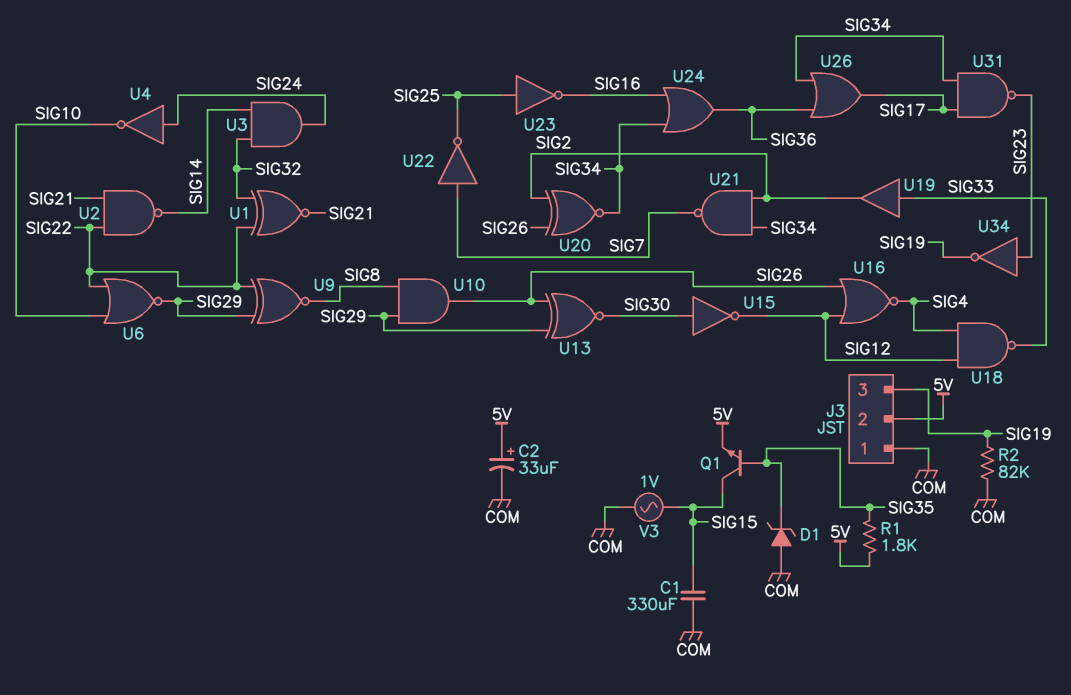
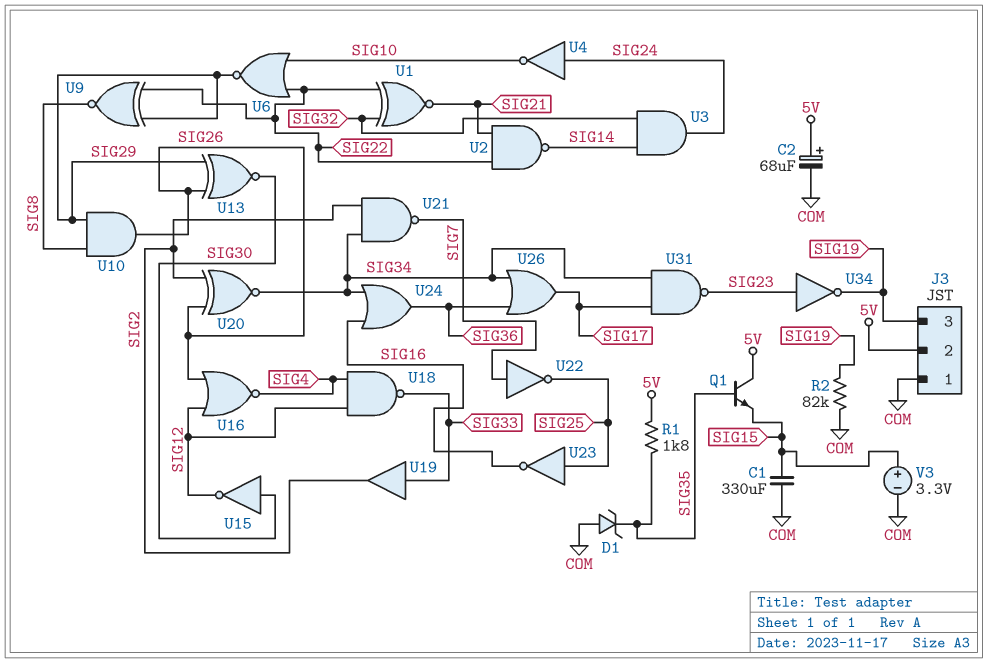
C2: 33uF (plus 5V, minus COM) -> 68uF (plus 5V, minus COM)
Q1: NPN (B SIG35, C SIG15, E 5V) -> NPN (B SIG35, C 5V, E SIG15)
V3: AC 1V (COM, SIG15) -> 3.3V (plus SIG15, minus COM)

